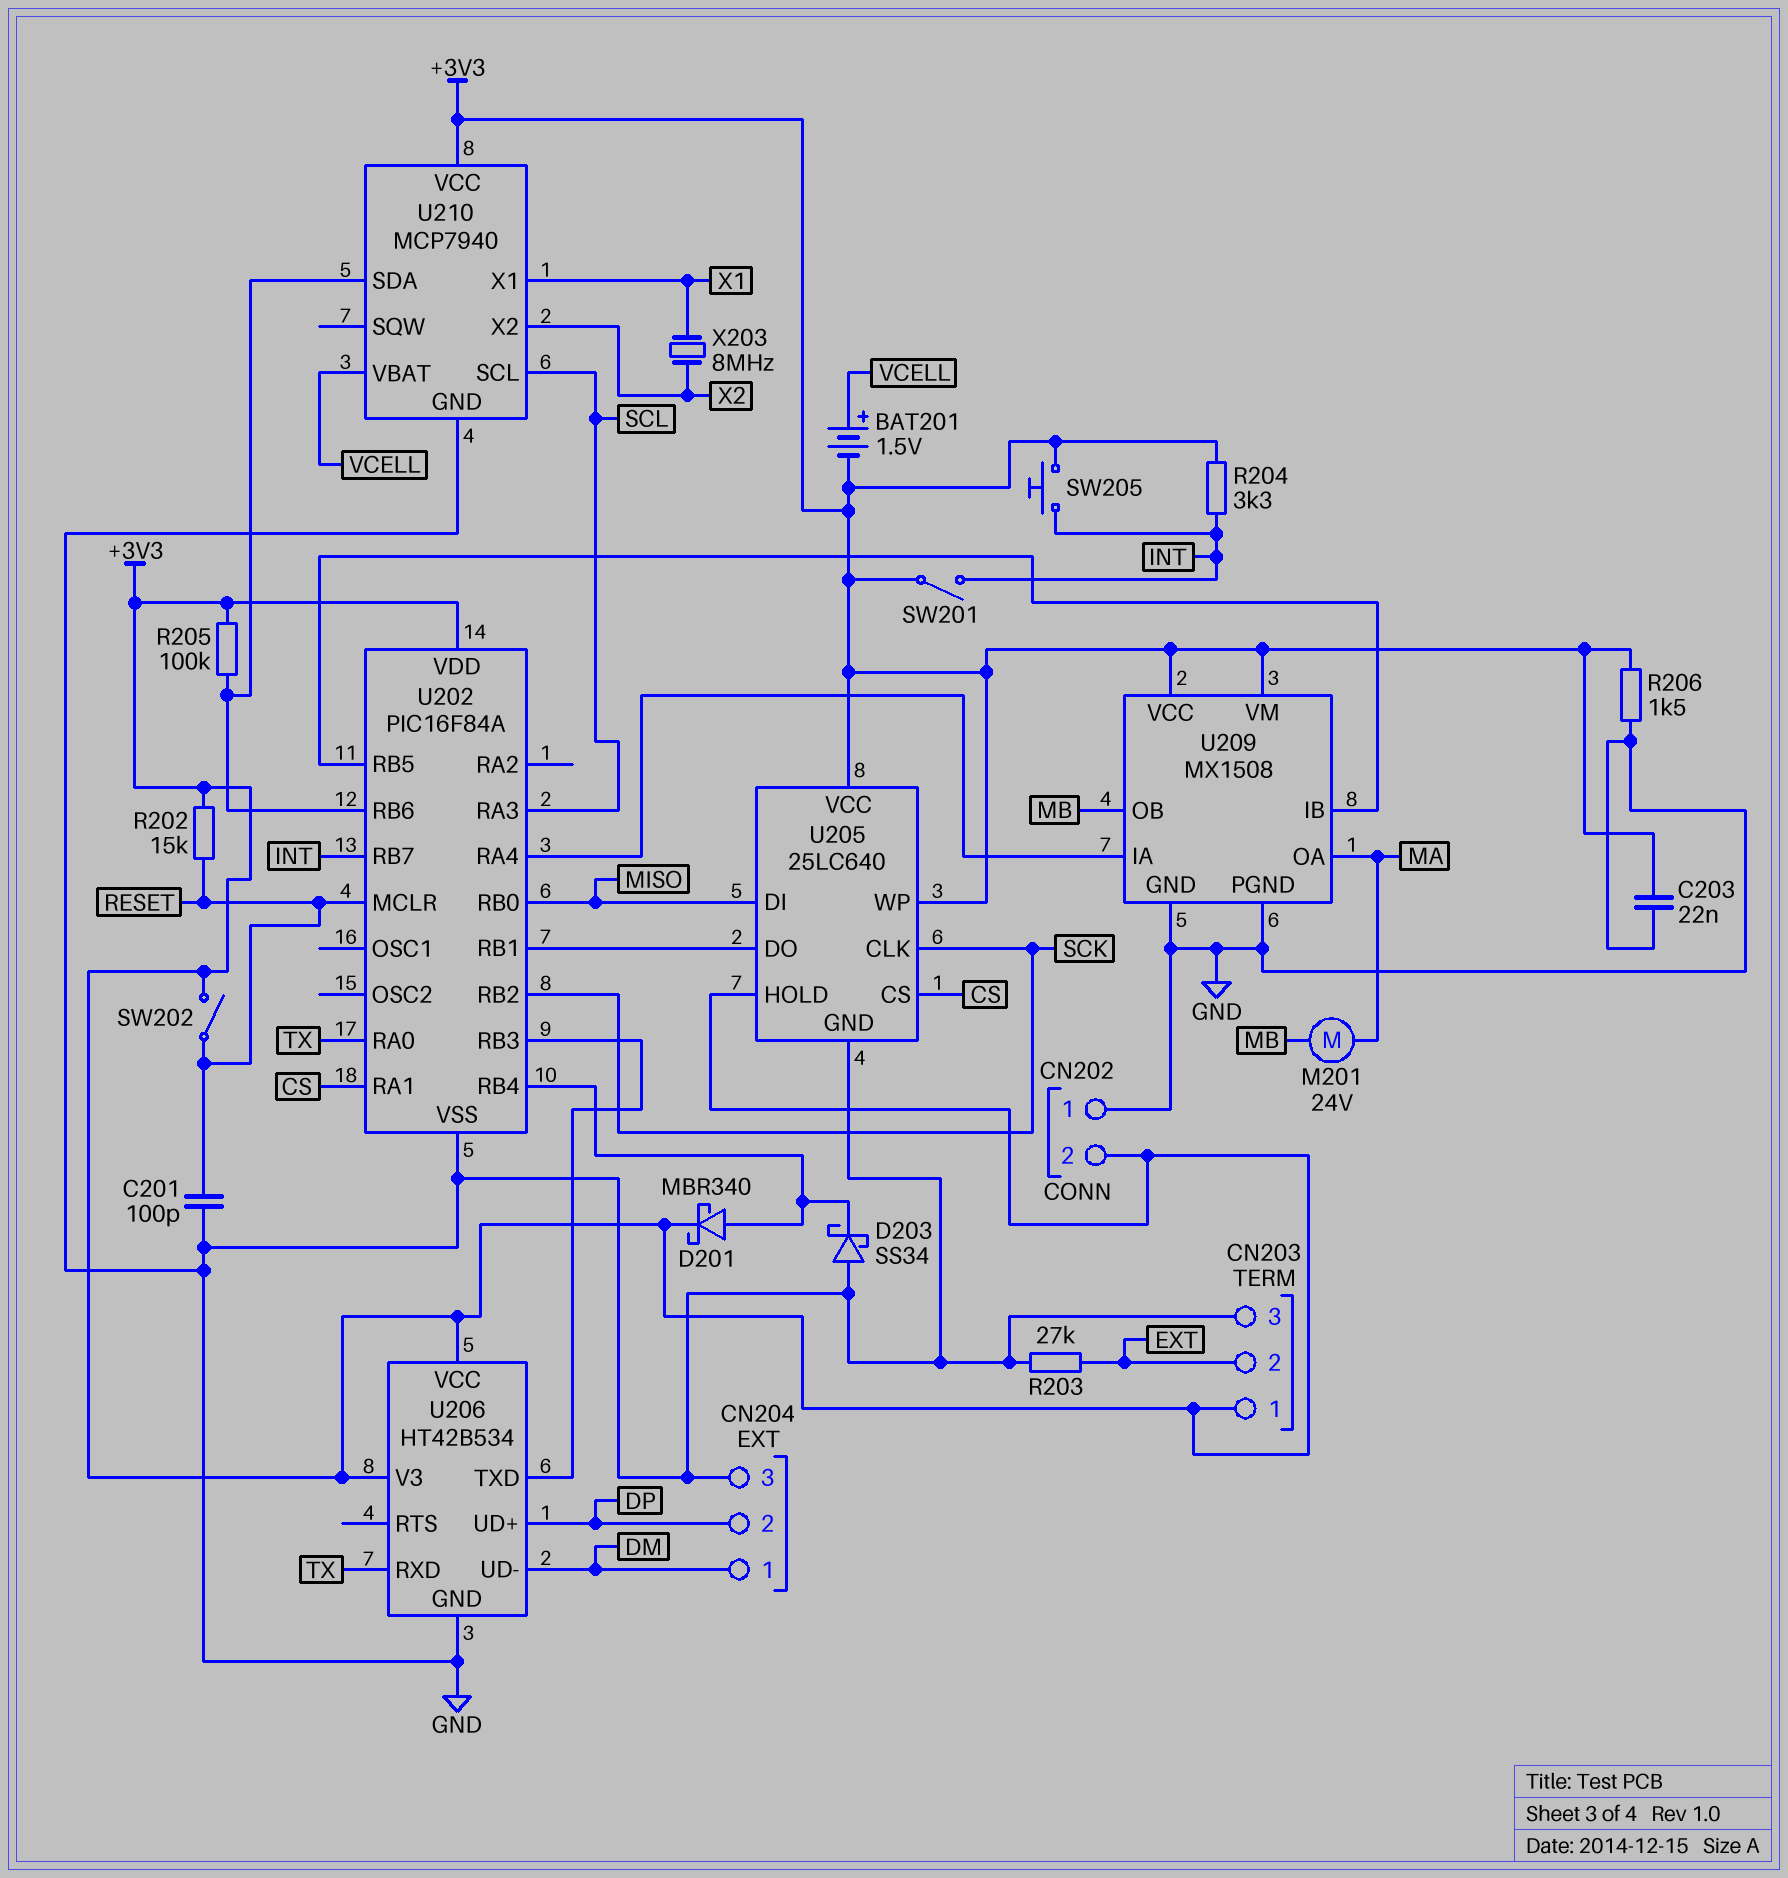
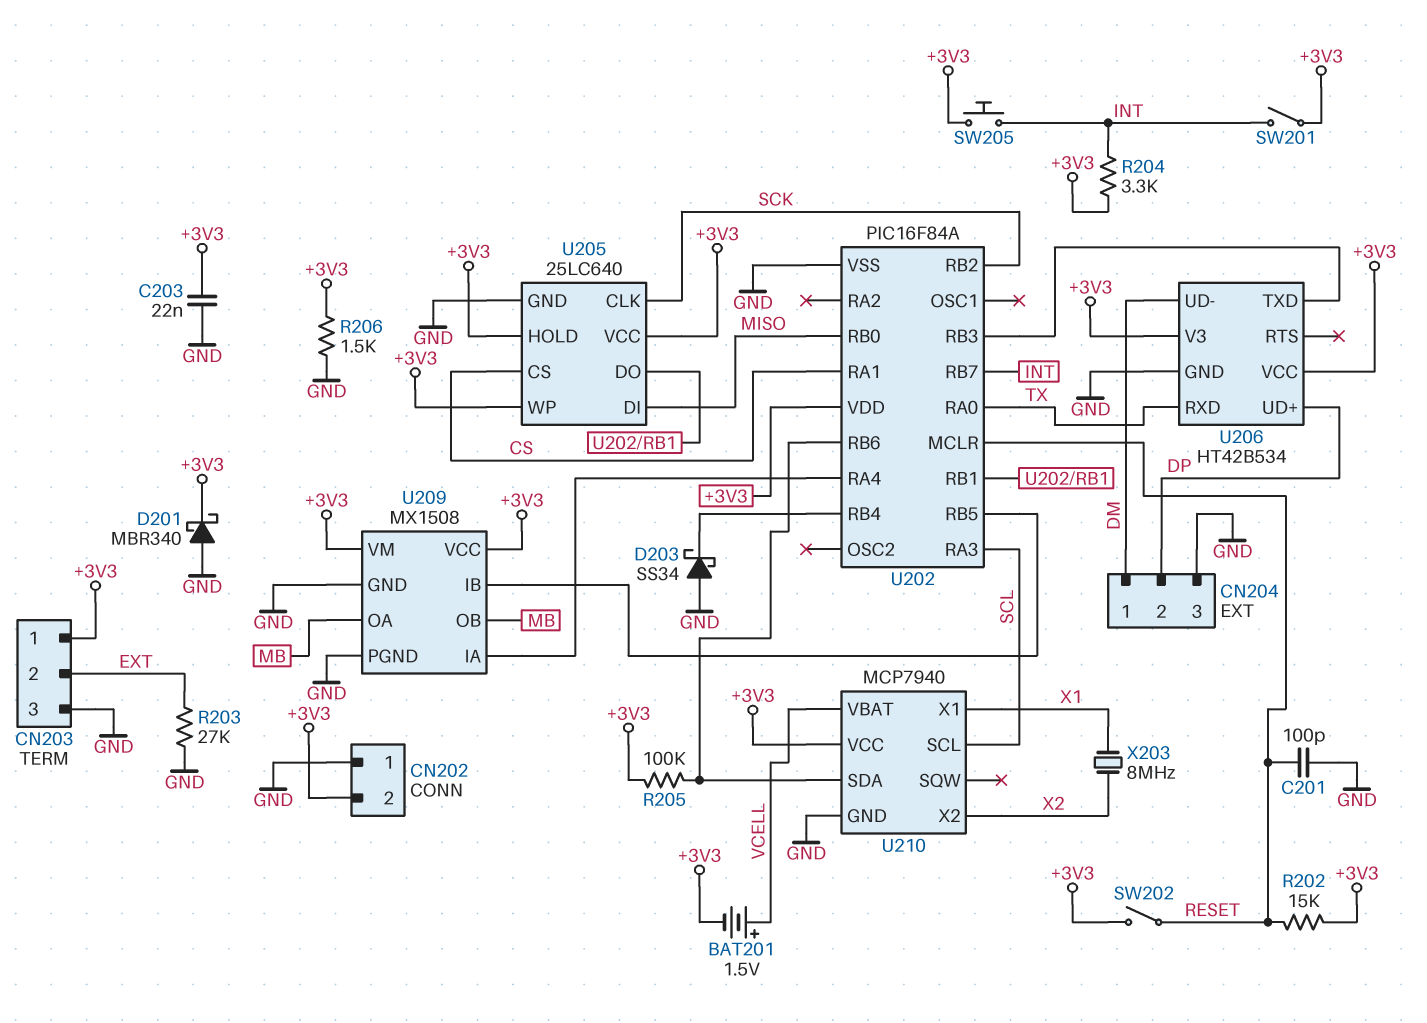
D201: schottky MBR340 (A U202/RB4, K +3V3) -> schottky MBR340 (A GND, K +3V3)
M201: motor 24V (MA, MB) -> none
U209 pin OA: MA -> MB

